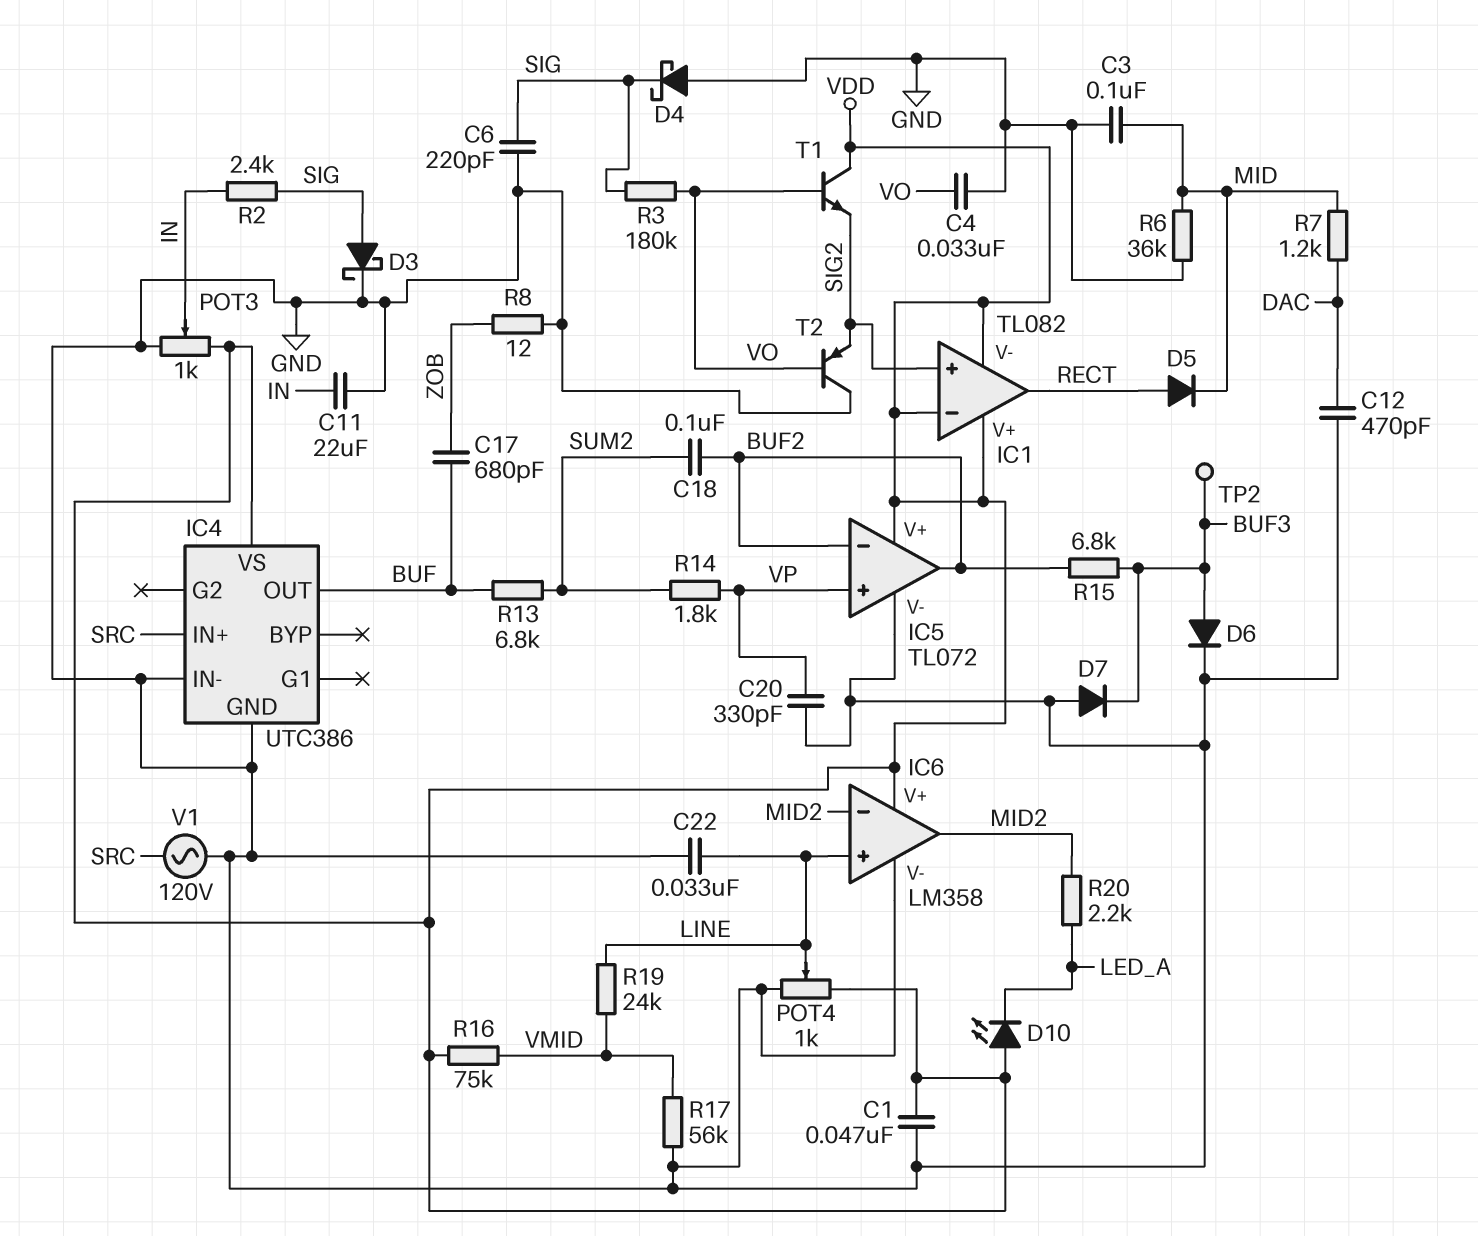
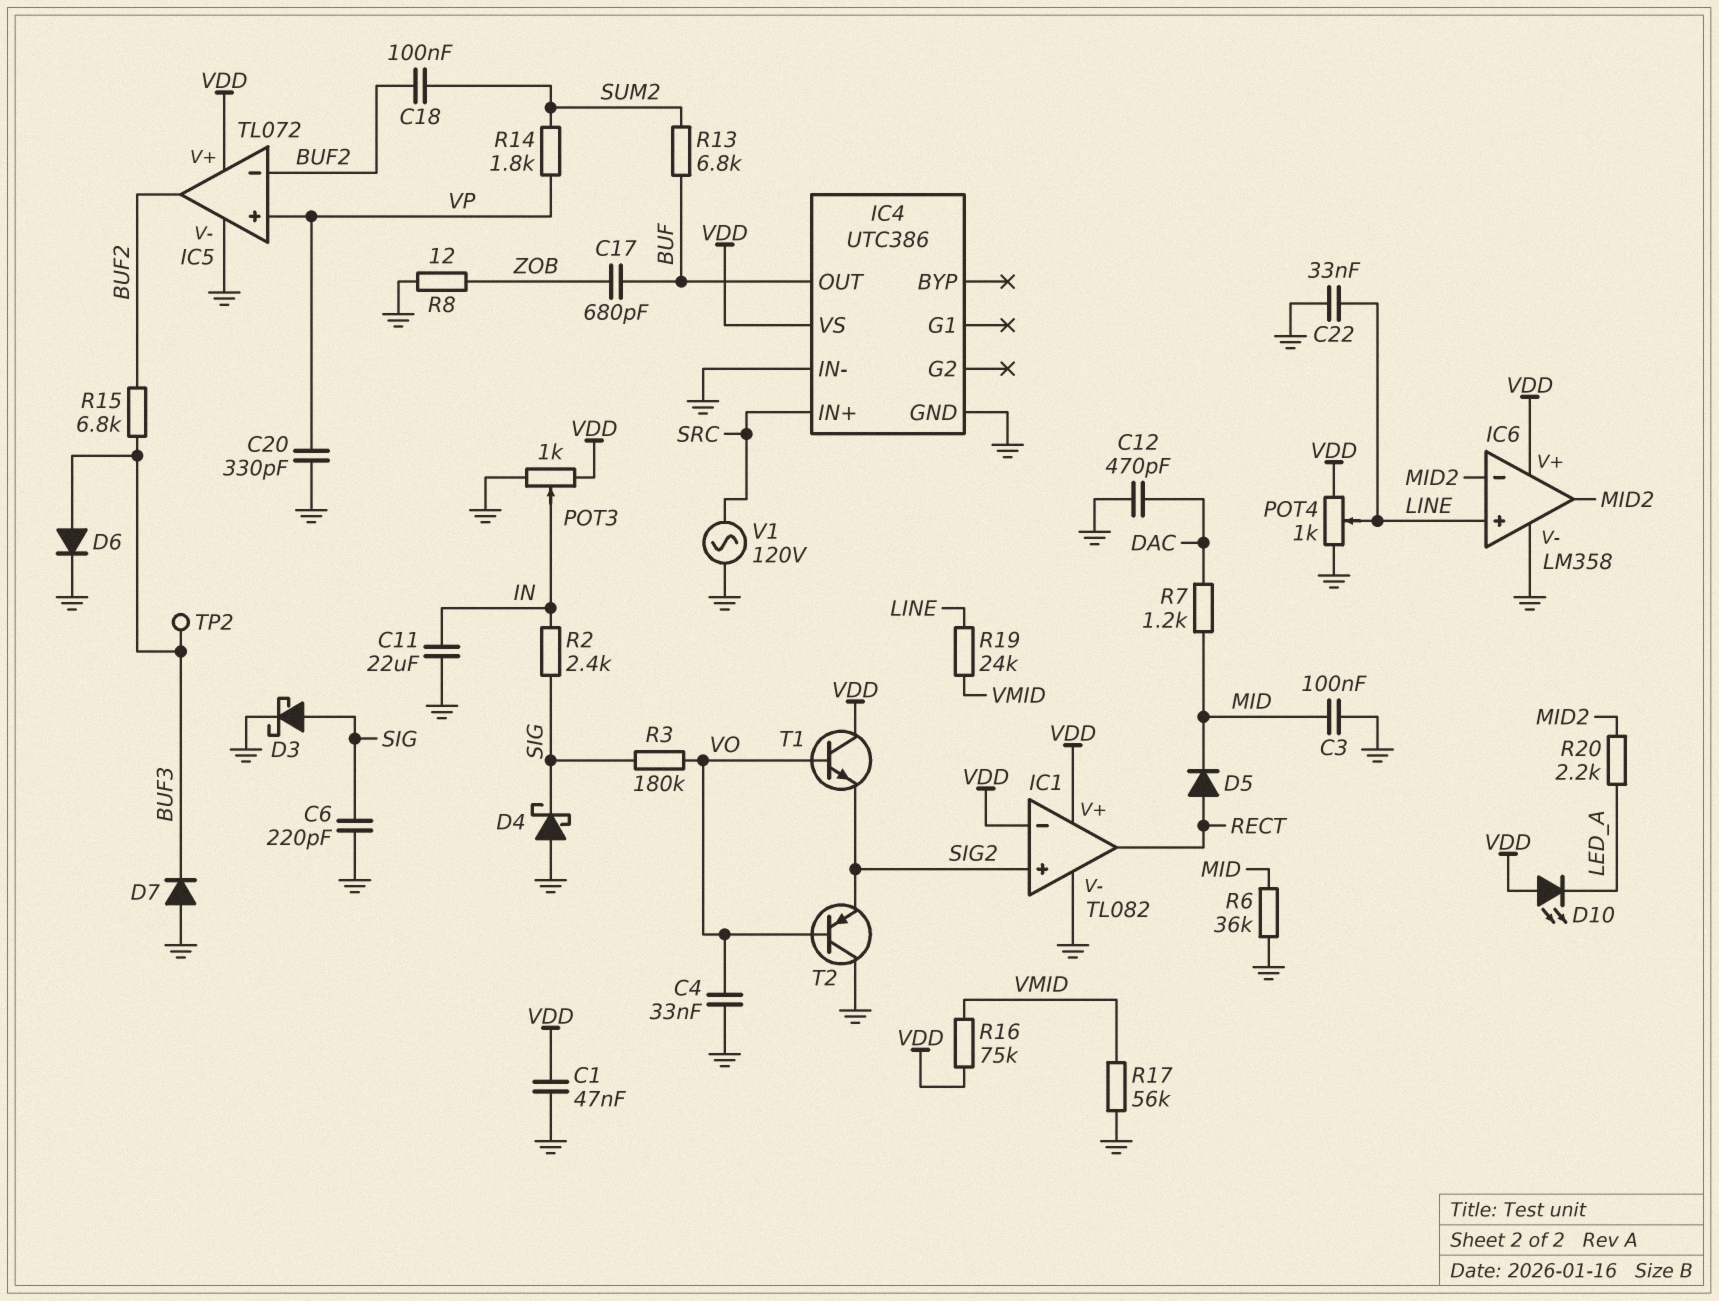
IC1 pin V-: VDD -> GND

